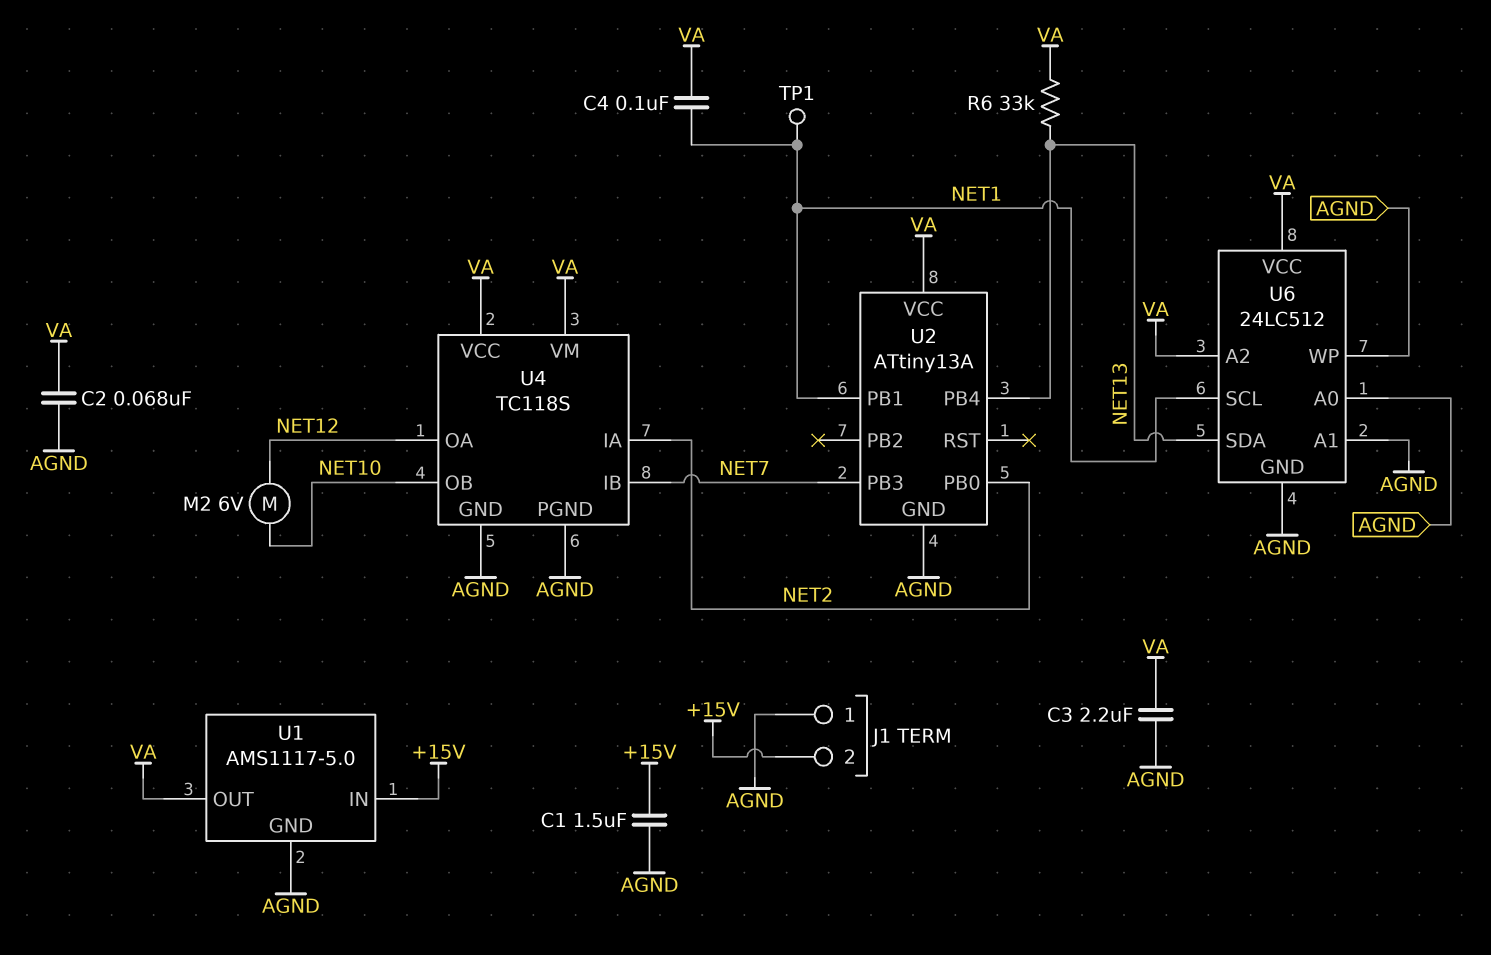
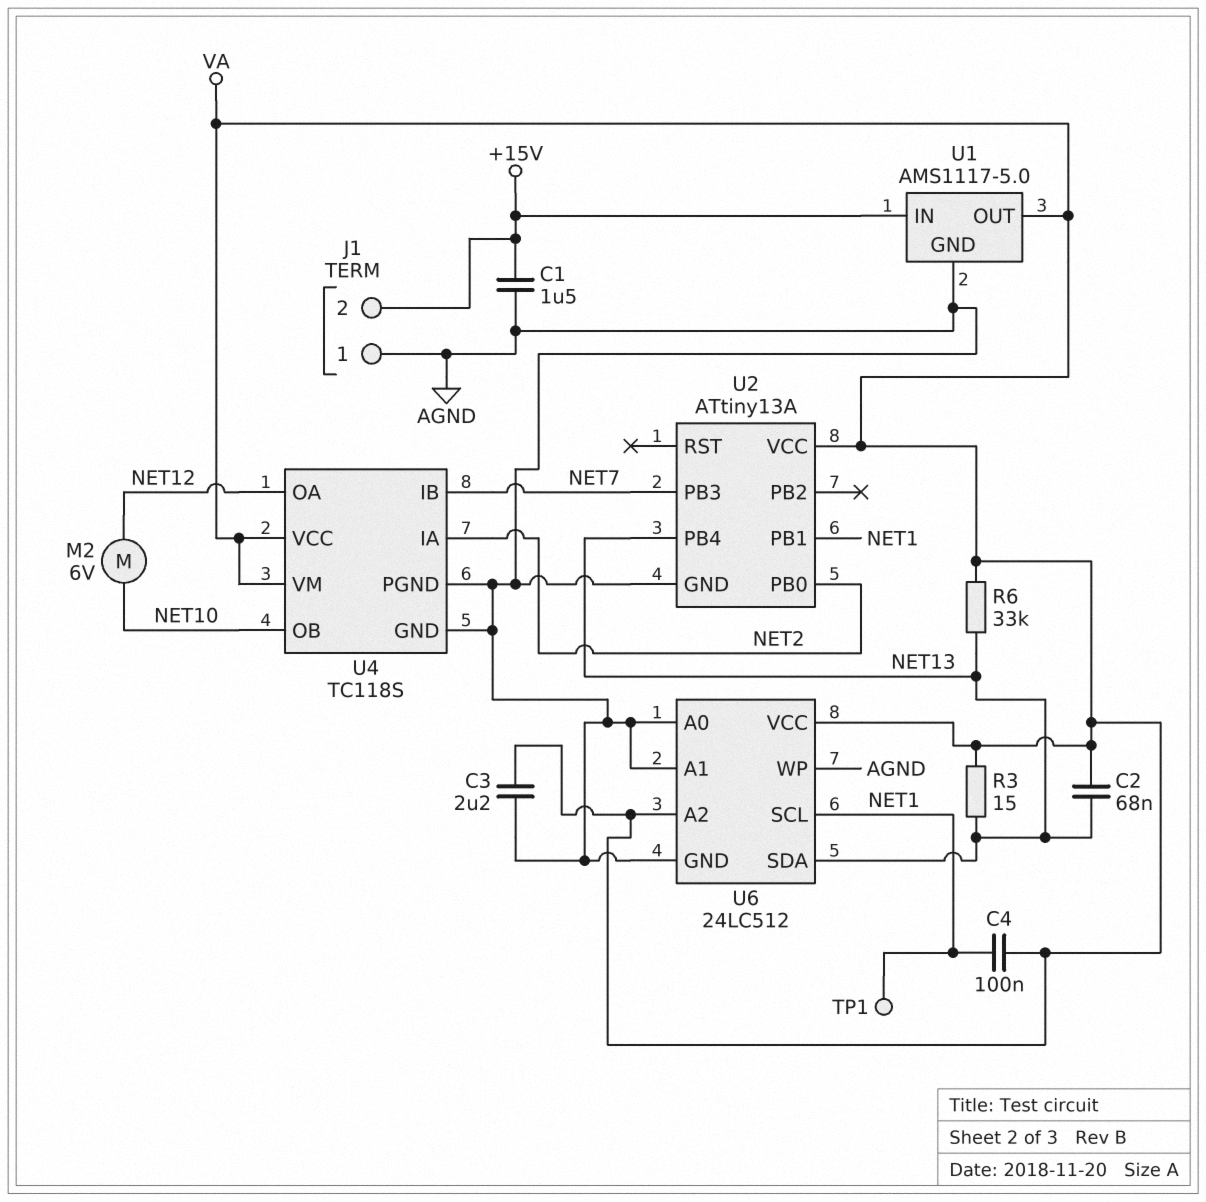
C2: 68nF (AGND, VA) -> 68nF (NET13, VA)
R3: none -> 15 (NET13, VA)

